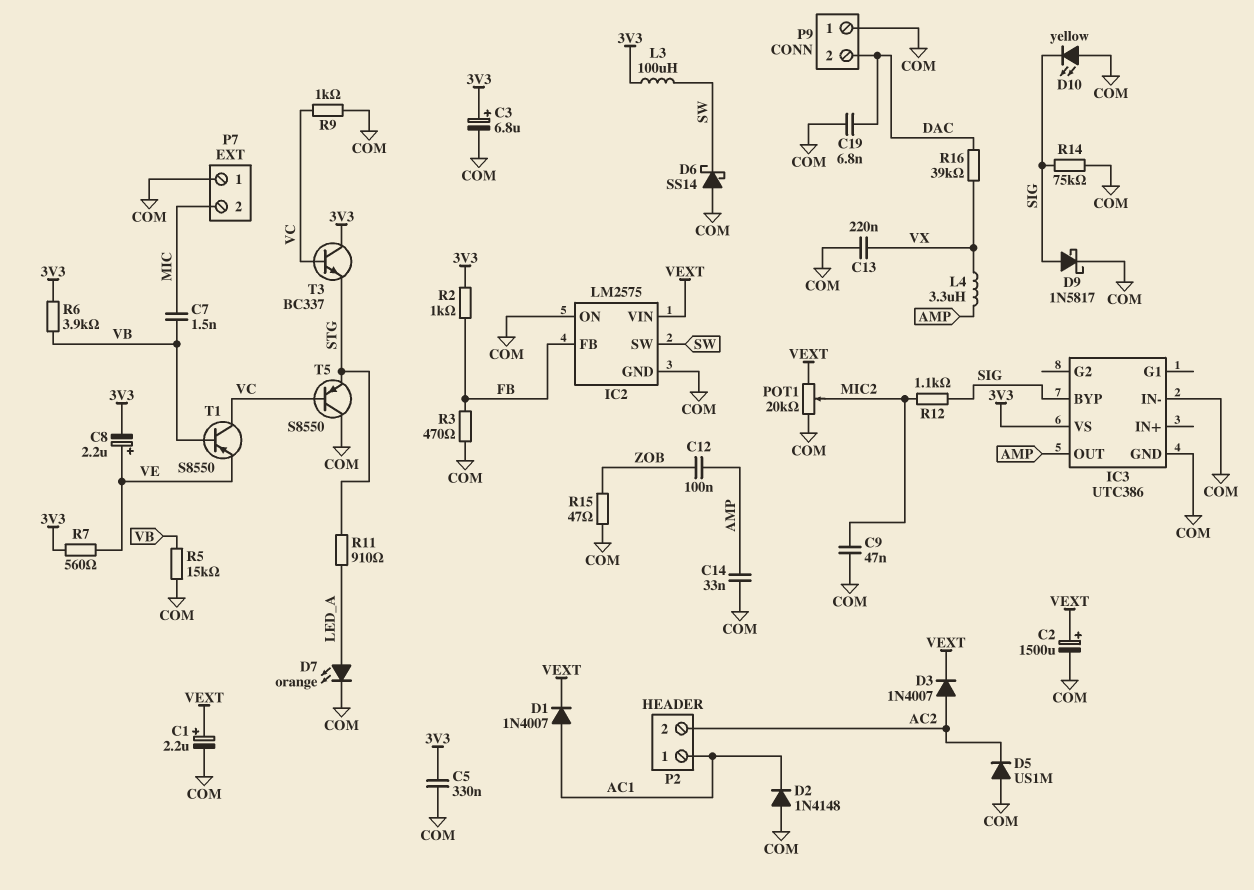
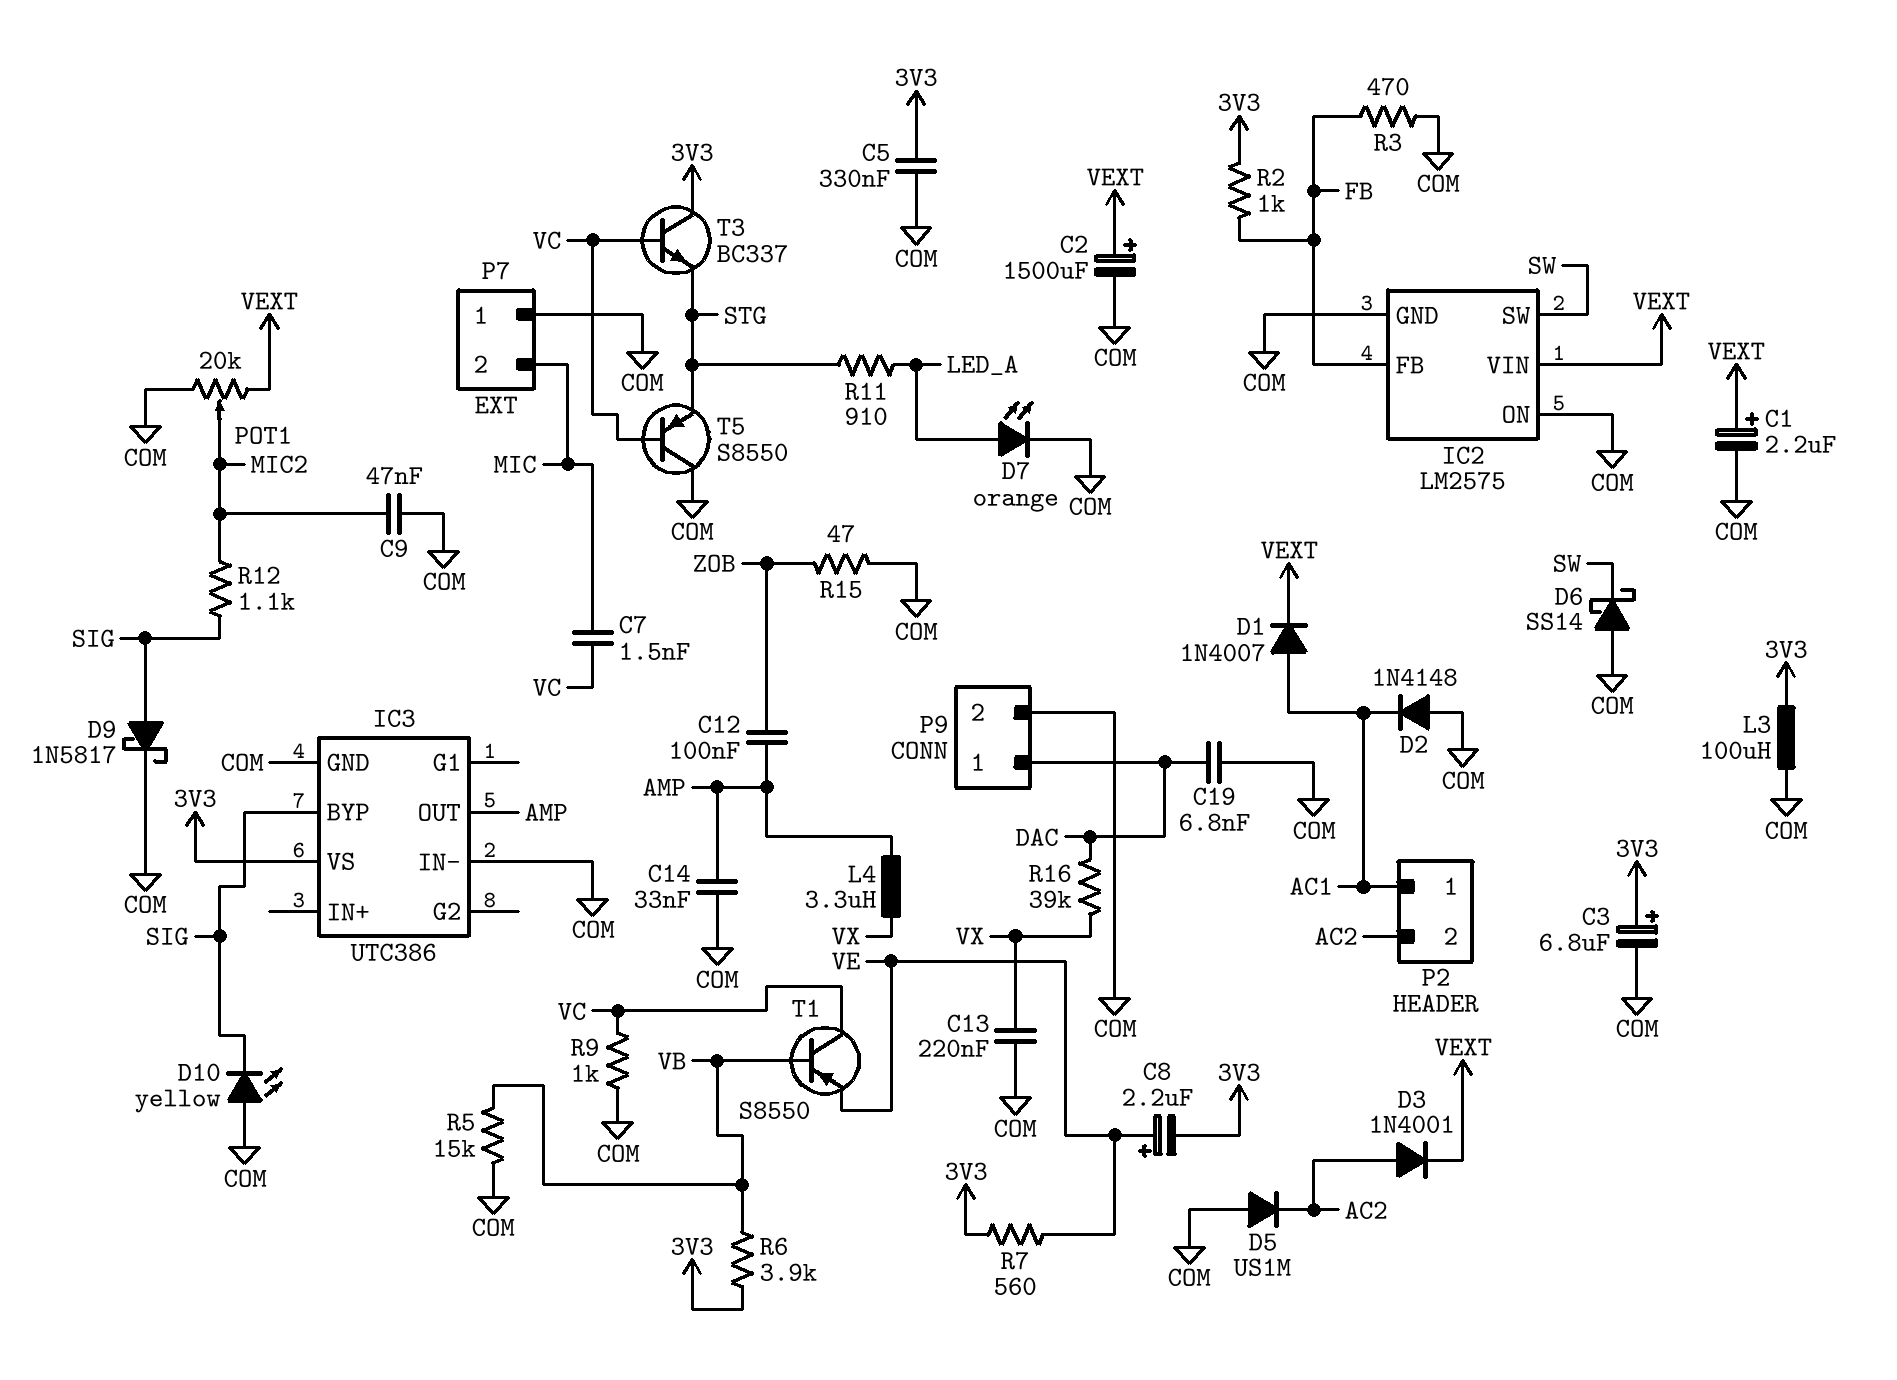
C7: 1.5nF (MIC, VB) -> 1.5nF (MIC, VC)
D3: diode 1N4007 (A AC2, K VEXT) -> diode 1N4001 (A AC2, K VEXT)
L3: 100uH (3V3, SW) -> 100uH (3V3, COM)
P9 pin 1: COM -> DAC
P9 pin 2: DAC -> COM
R14: 75k (COM, SIG) -> none

